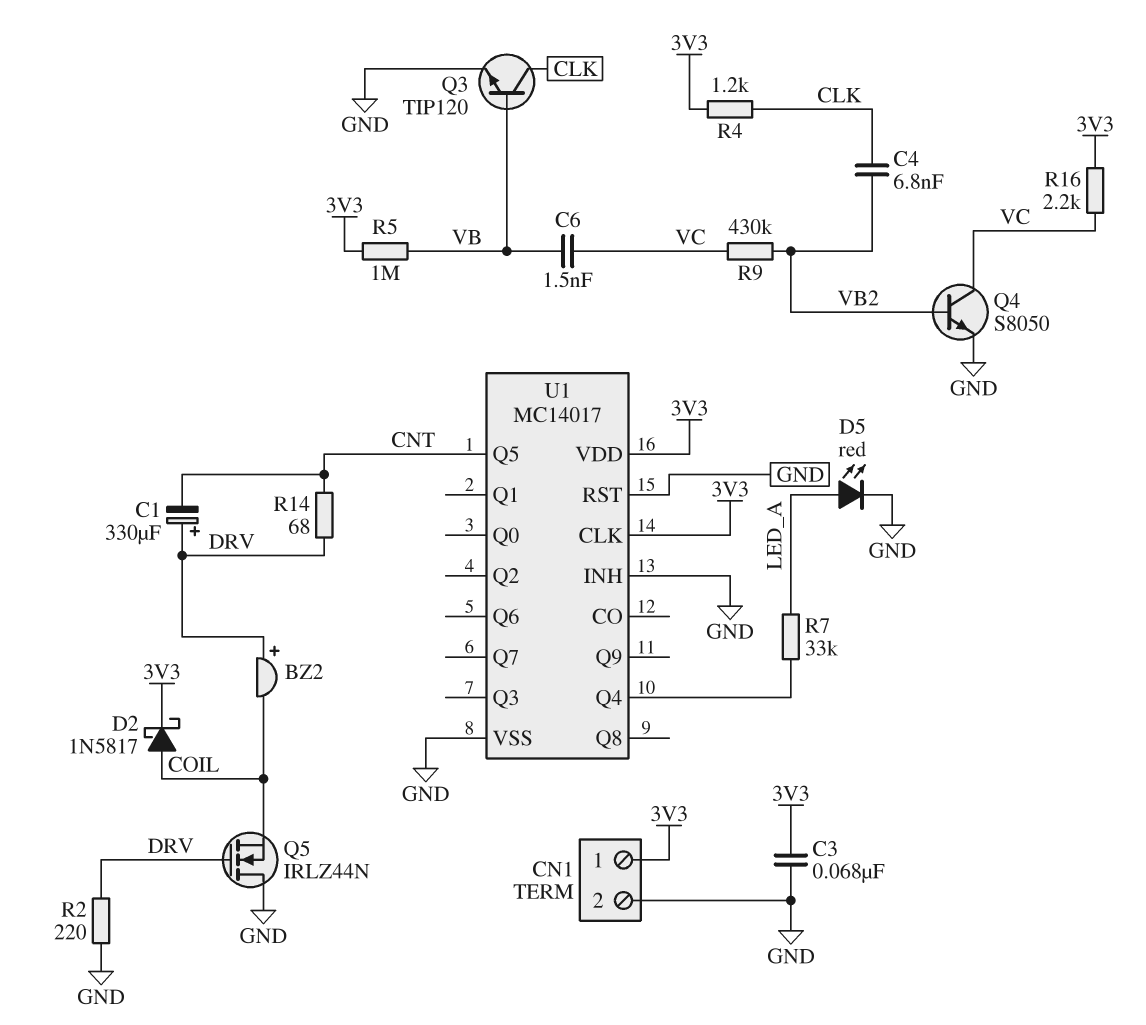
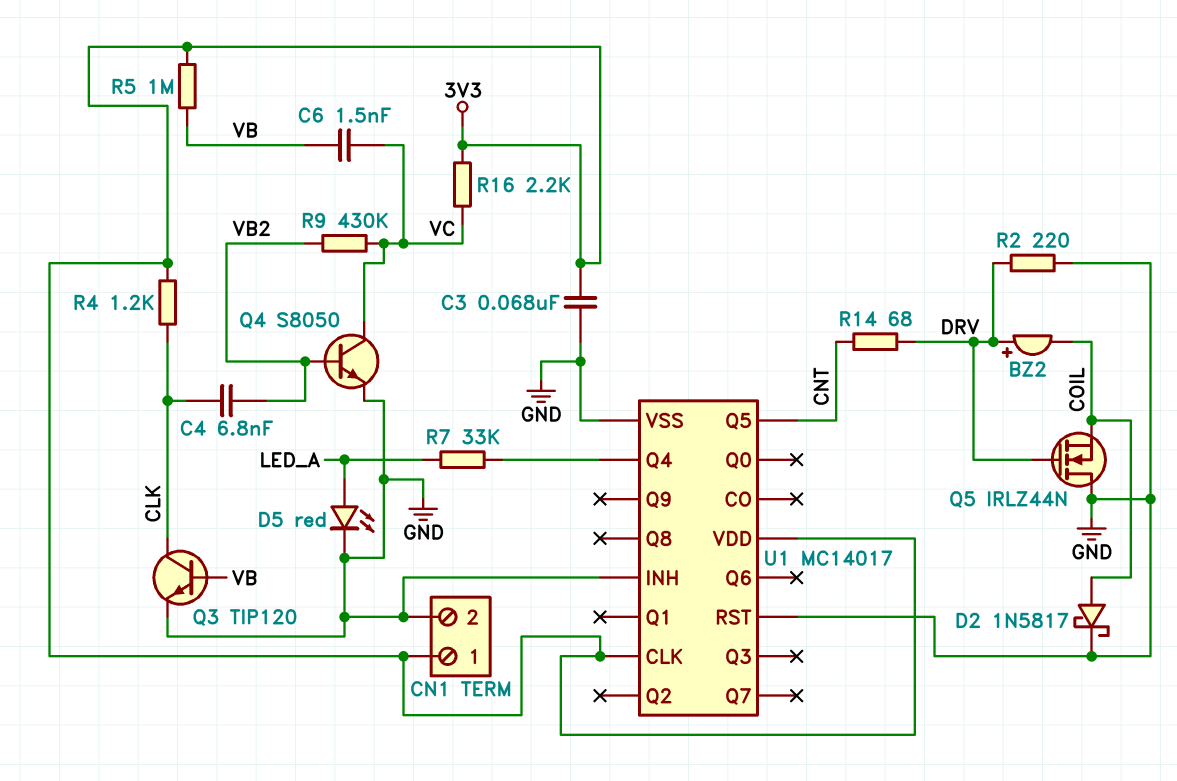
C1: 330uF (plus DRV, minus CNT) -> none
D2: schottky 1N5817 (A COIL, K 3V3) -> schottky 1N5817 (A COIL, K GND)

